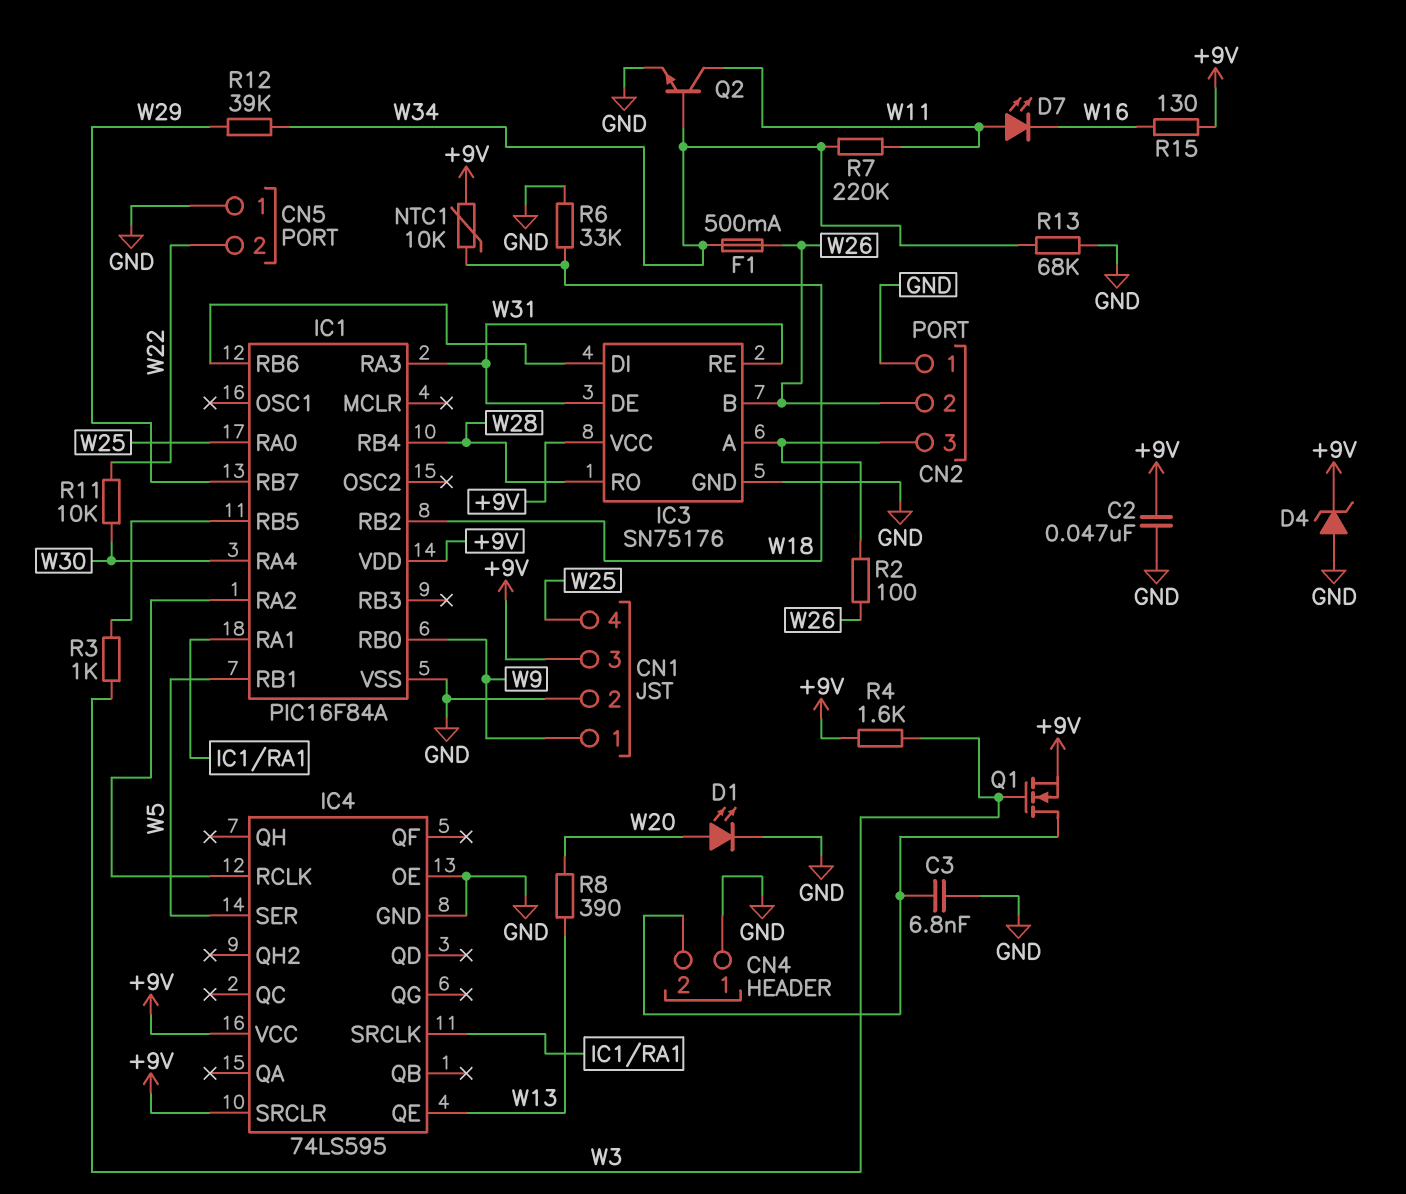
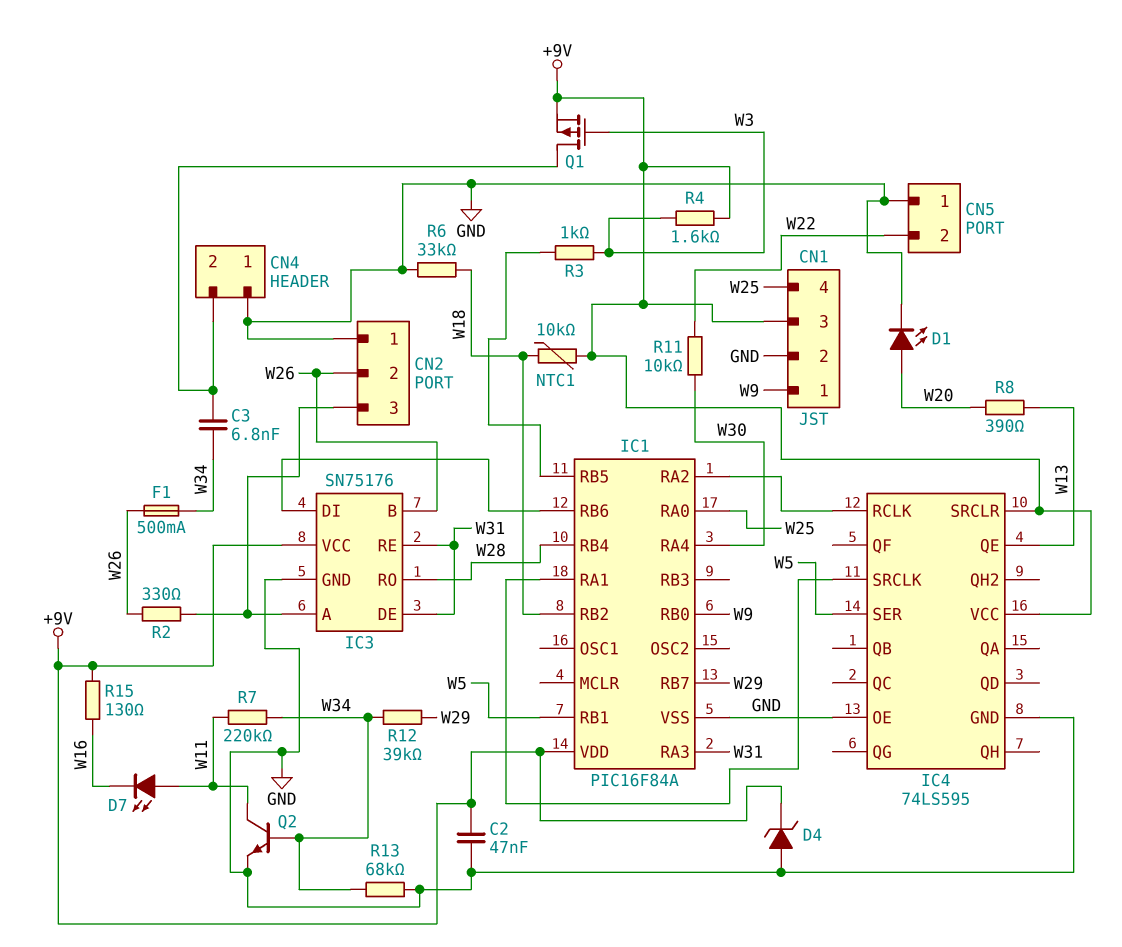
C3: 6.8nF (CN4/2, GND) -> 6.8nF (CN4/2, W34)
Q1: NMOS (G W3, D CN4/2, S +9V) -> PMOS (G W3, D CN4/2, S +9V)
R2: 100 (CN2/3, W26) -> 330 (CN2/3, W26)

